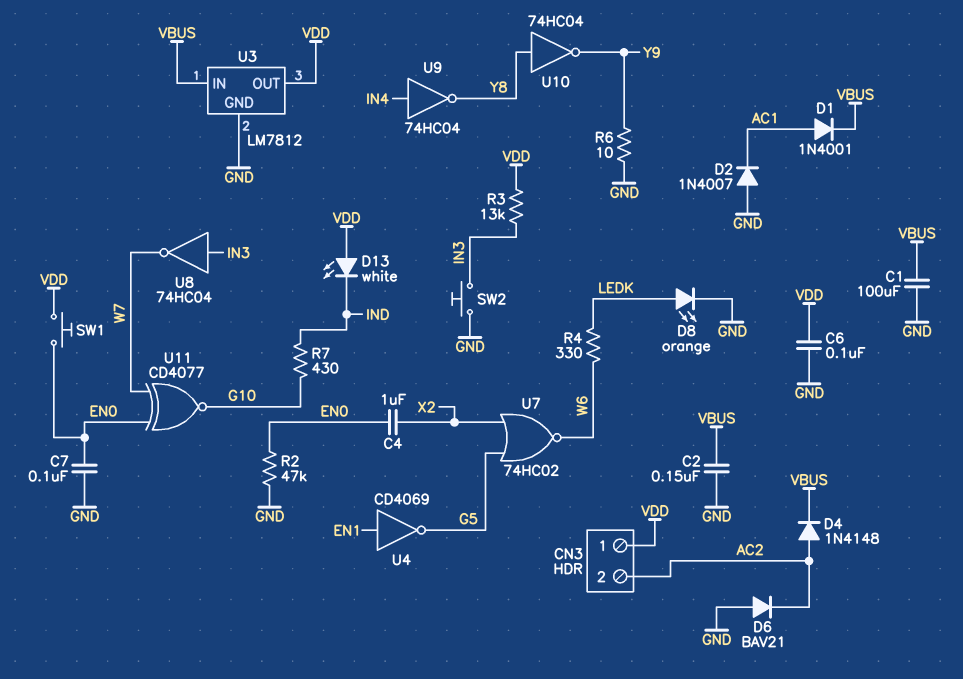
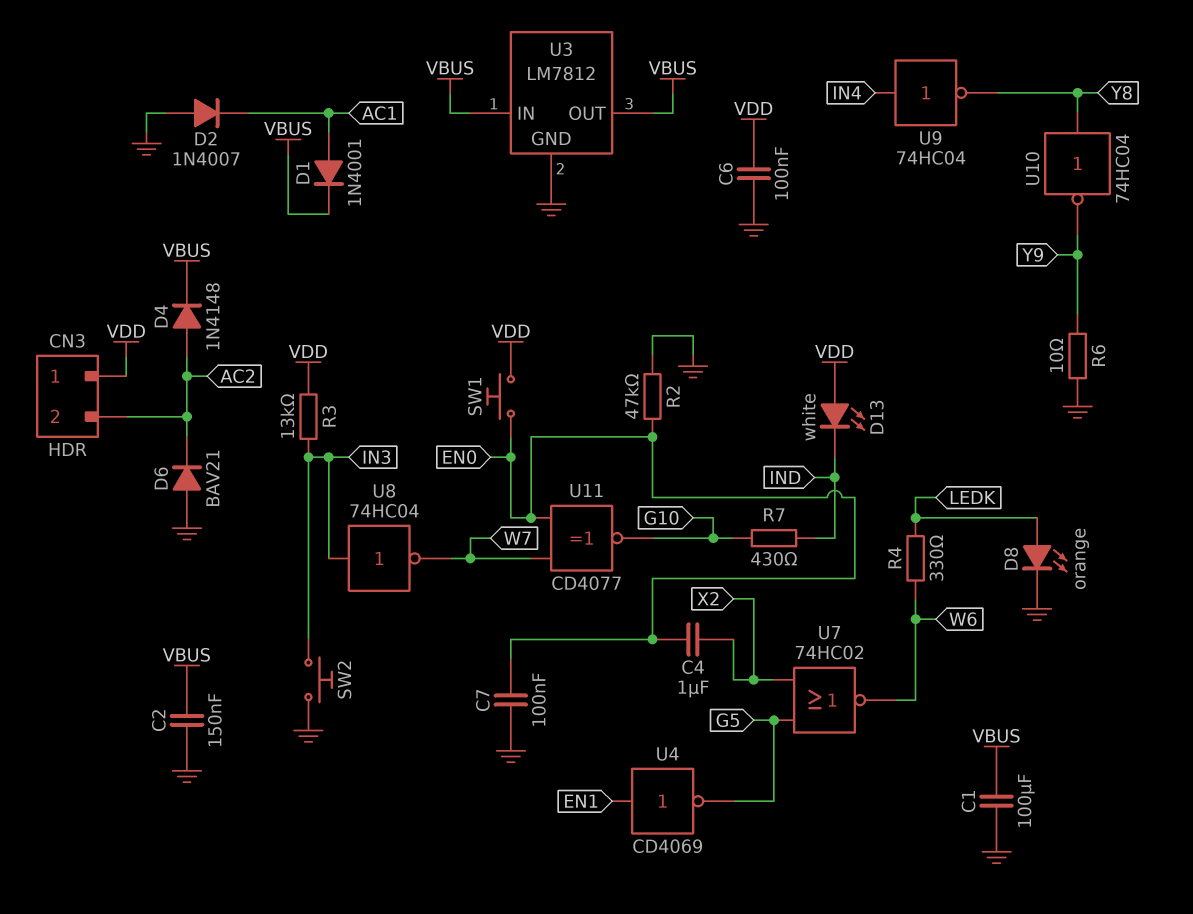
U3 pin OUT: VDD -> VBUS

